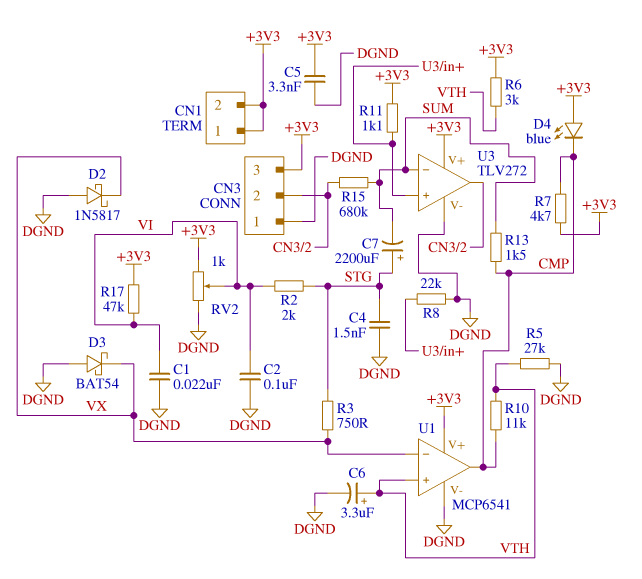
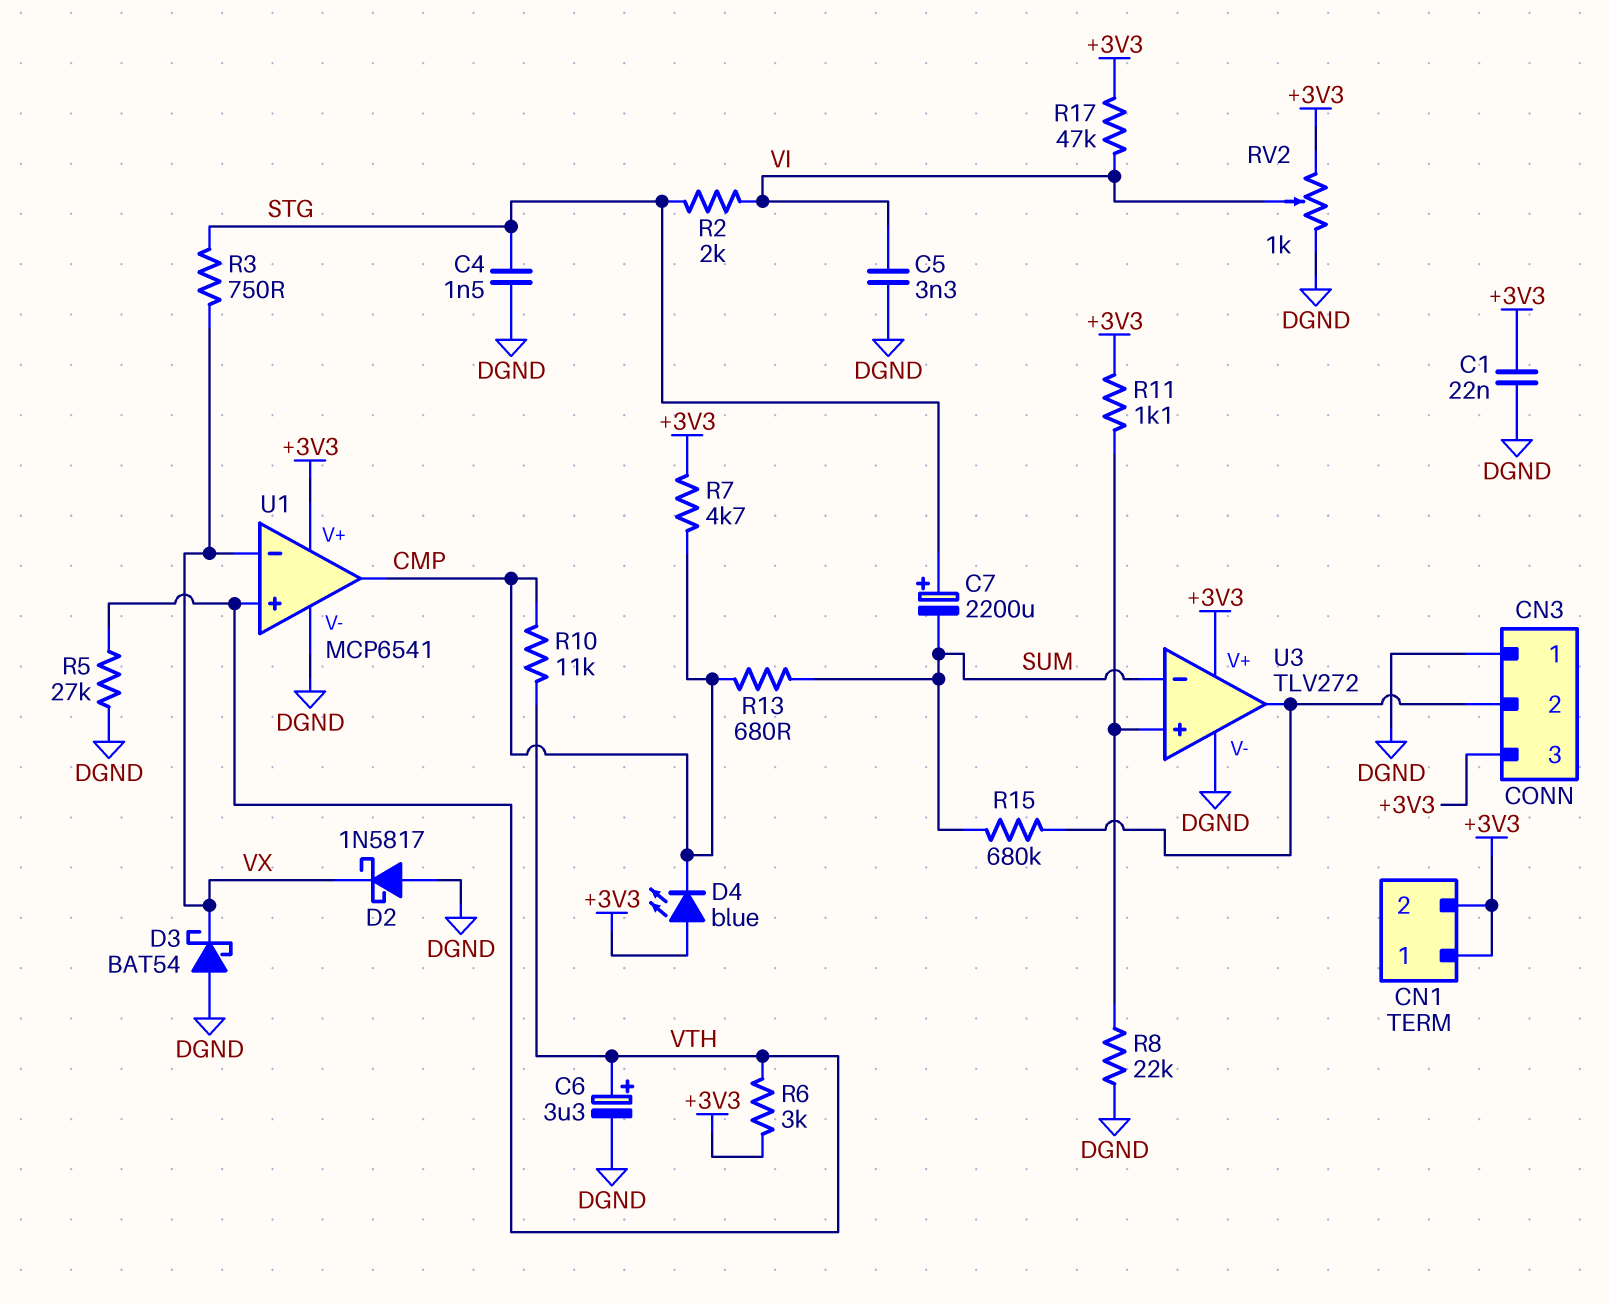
C1: 22nF (DGND, VI) -> 22nF (+3V3, DGND)
C2: 100nF (DGND, VI) -> none
C5: 3.3nF (+3V3, DGND) -> 3.3nF (DGND, VI)
R13: 1.5k (CMP, SUM) -> 680 (CMP, SUM)

